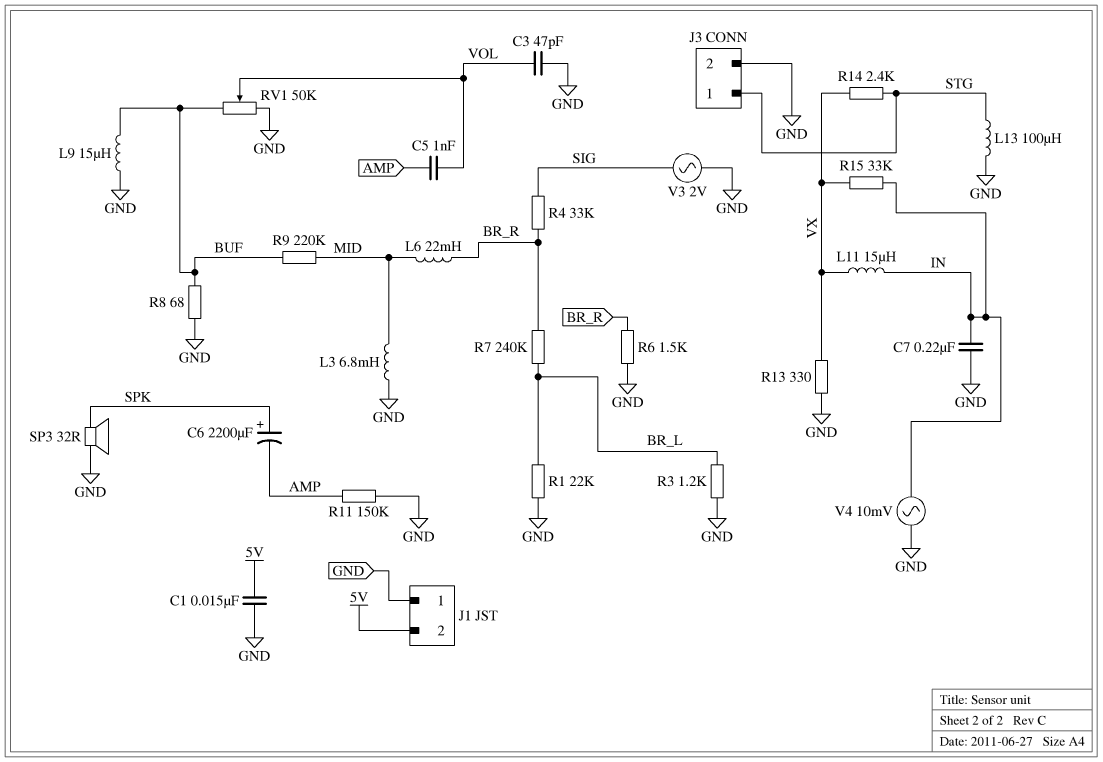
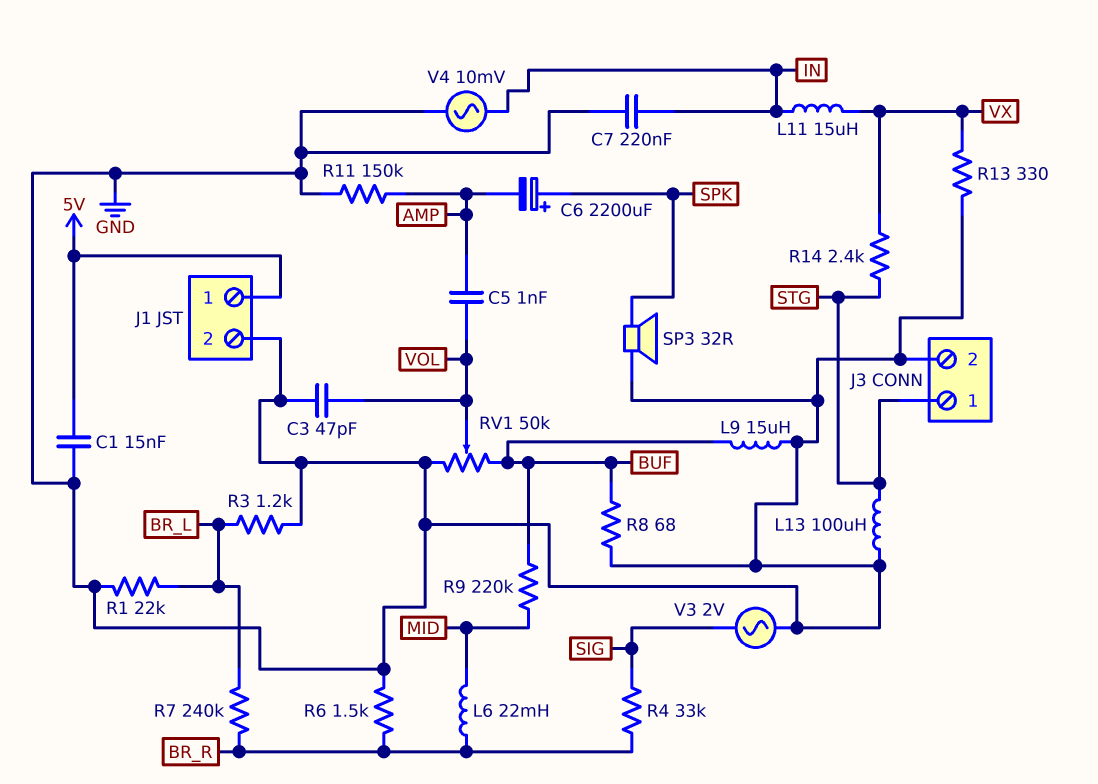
J1 pin 1: GND -> 5V
J1 pin 2: 5V -> GND
L3: 6.8mH (GND, MID) -> none
R15: 33k (IN, VX) -> none

